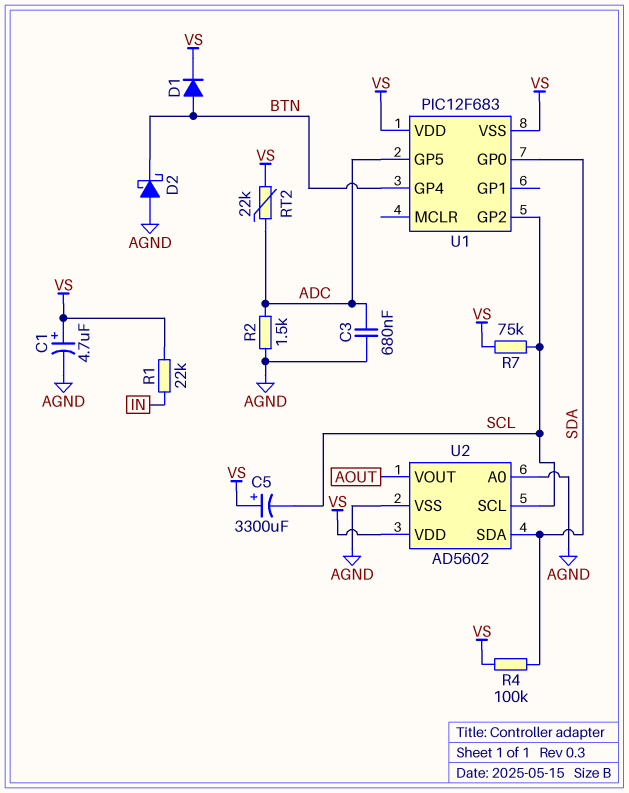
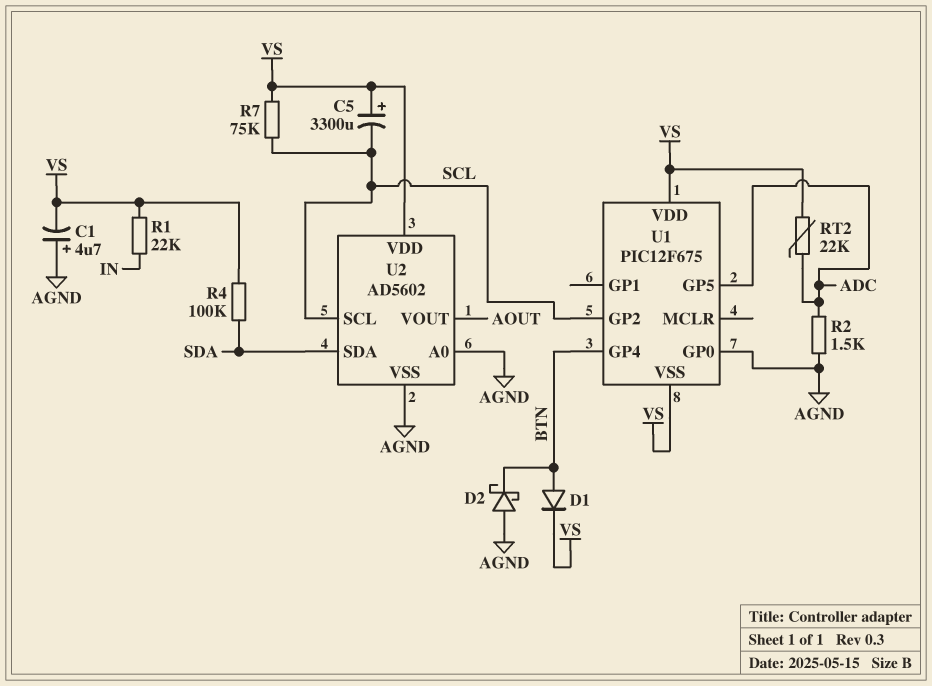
C1: 4.7uF (plus VS, minus AGND) -> 4.7uF (plus AGND, minus VS)
C3: 680nF (ADC, AGND) -> none
U1: PIC12F683 -> PIC12F675
U1 pin GP0: SDA -> AGND

